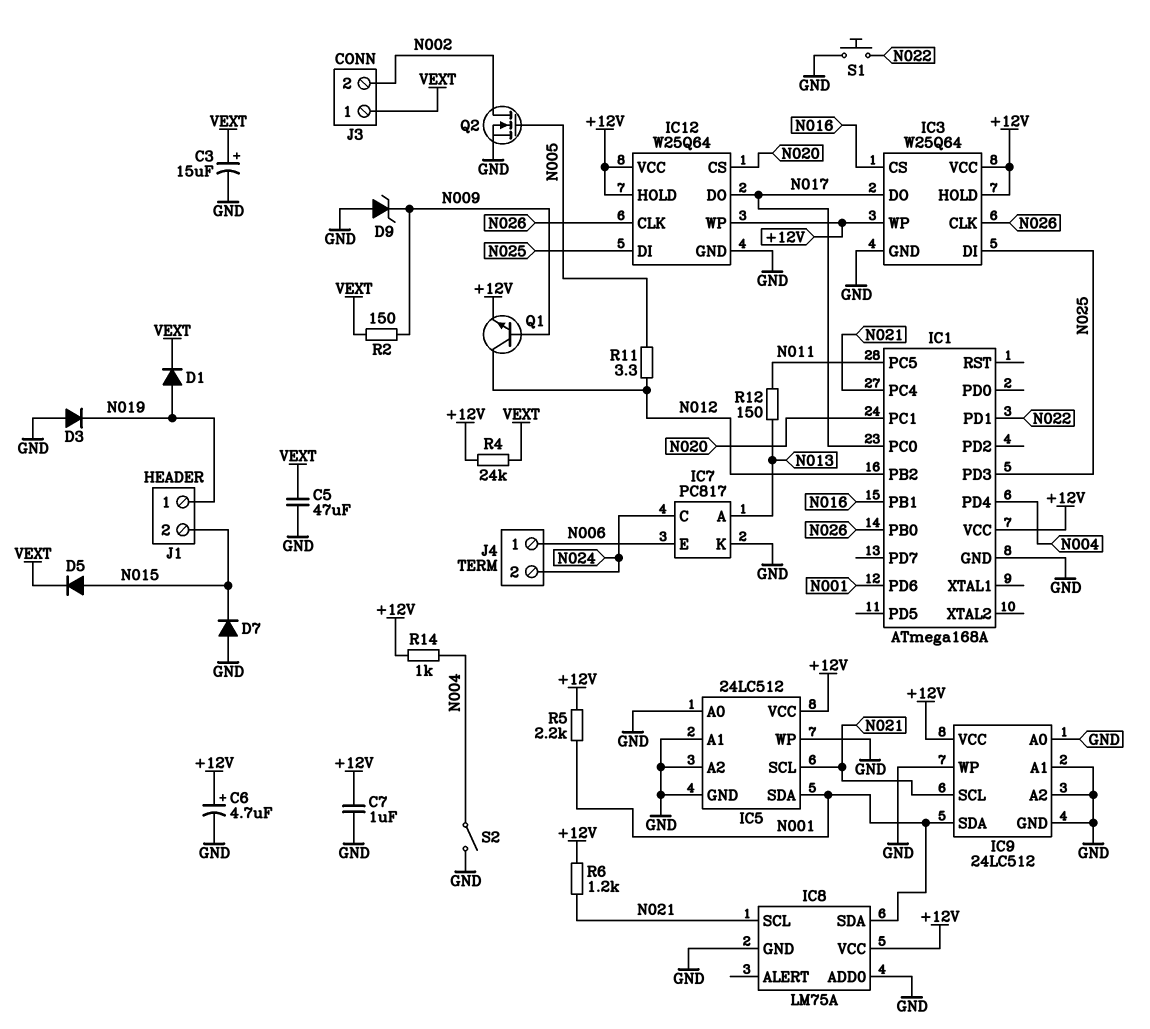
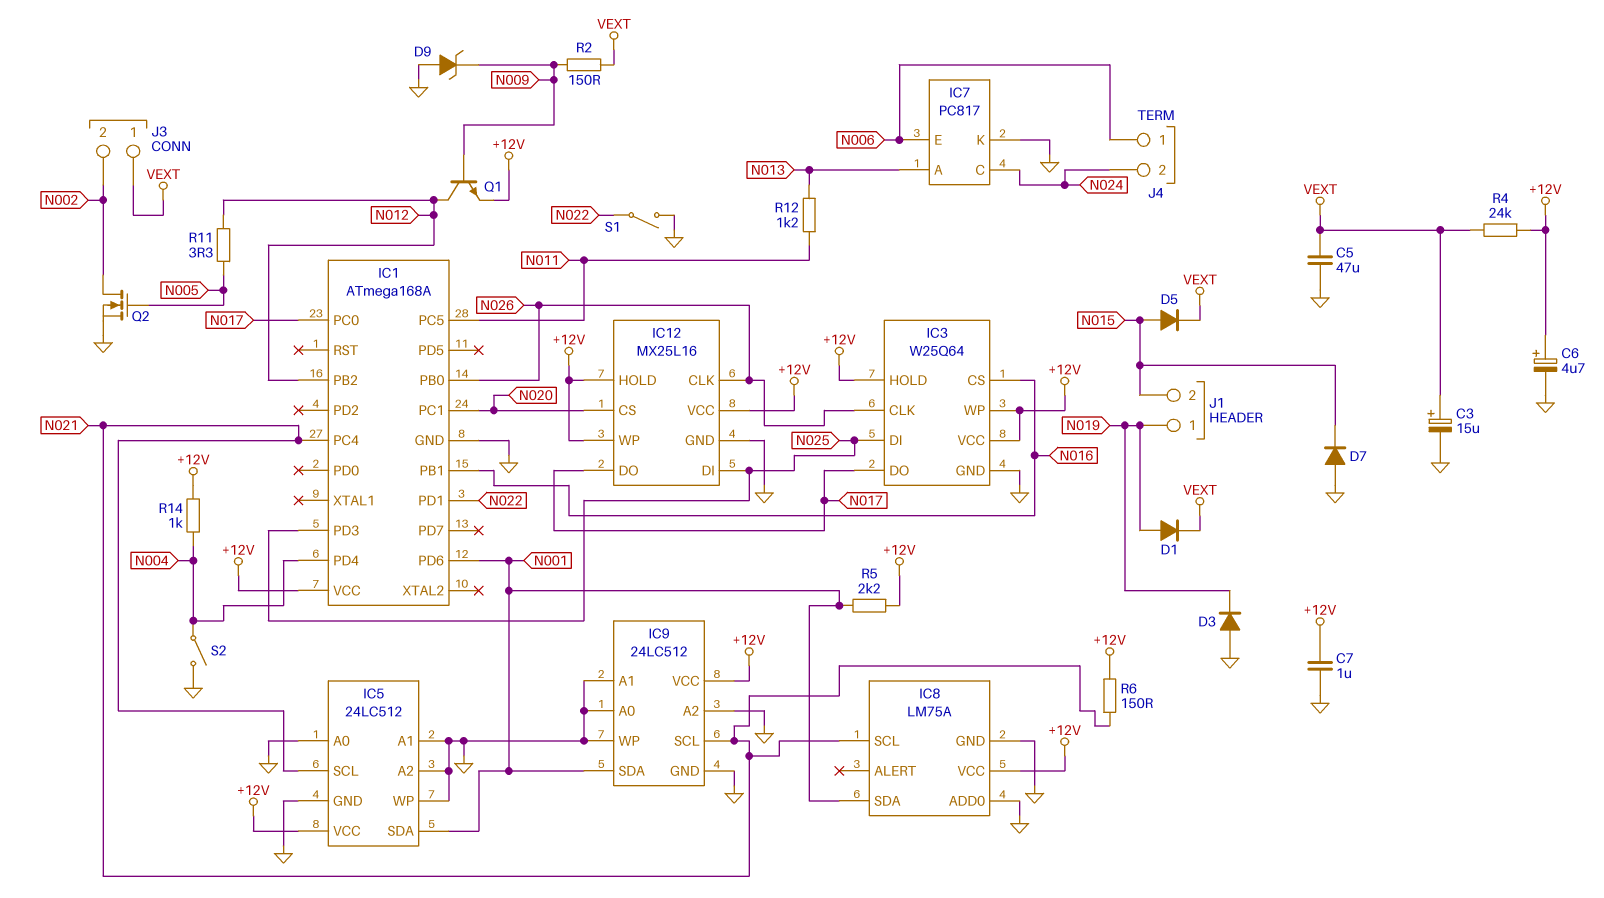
IC12: W25Q64 -> MX25L16
R6: 1.2k (+12V, N021) -> 150 (+12V, N021)
R12: 150 (N011, N013) -> 1.2k (N011, N013)
S1: button (GND, N022) -> switch (GND, N022)

